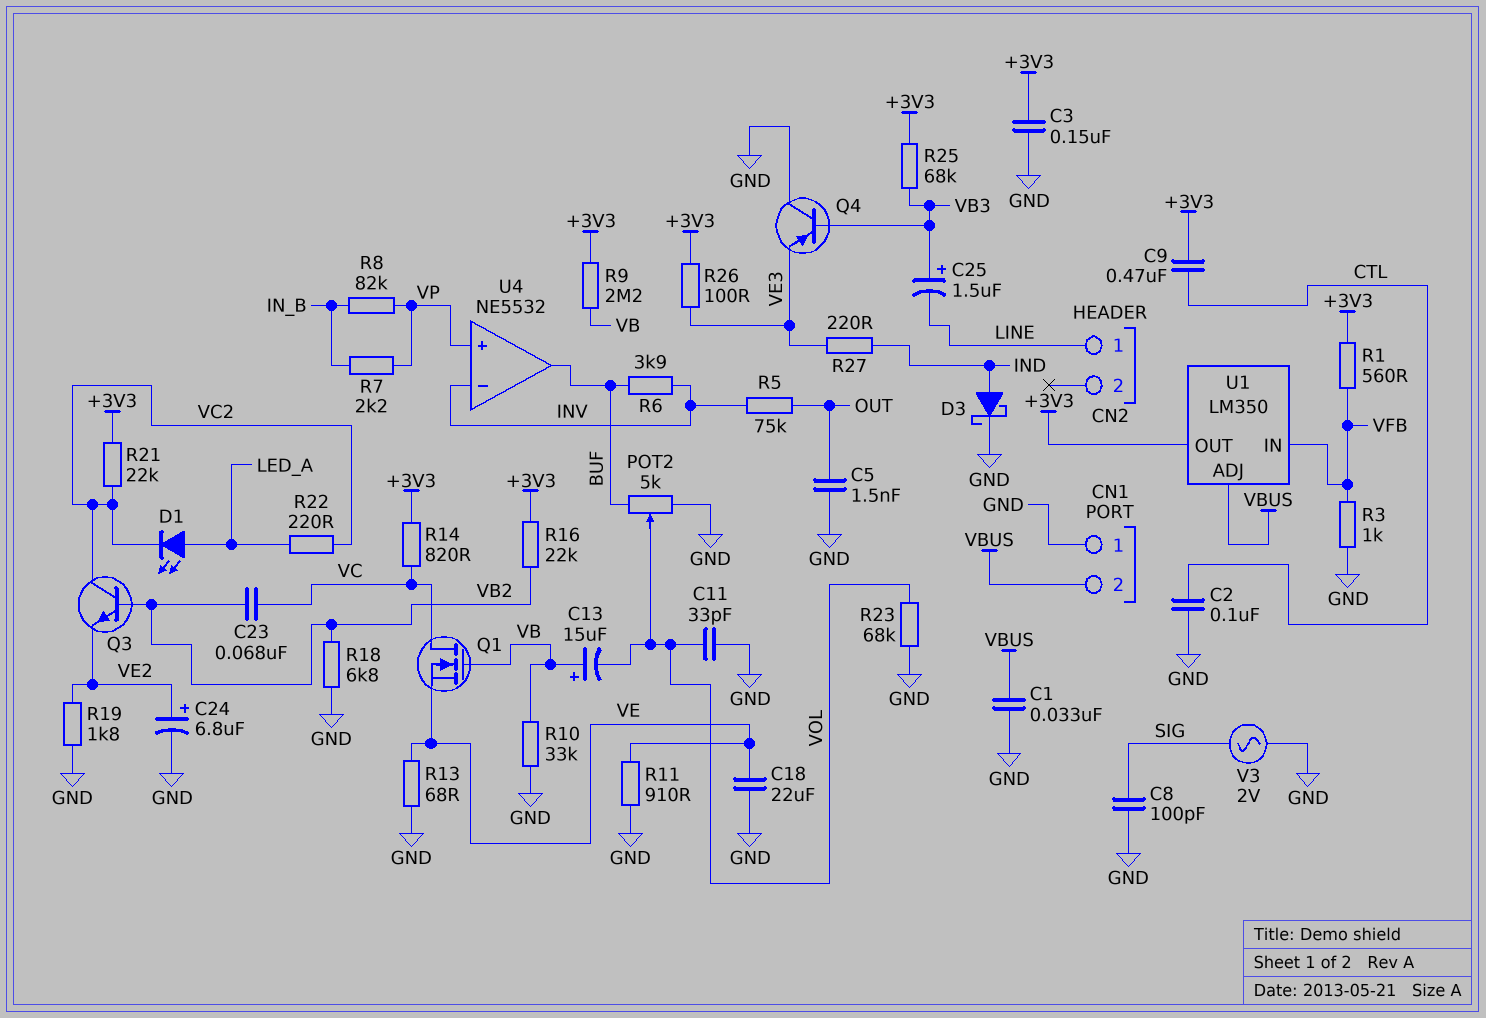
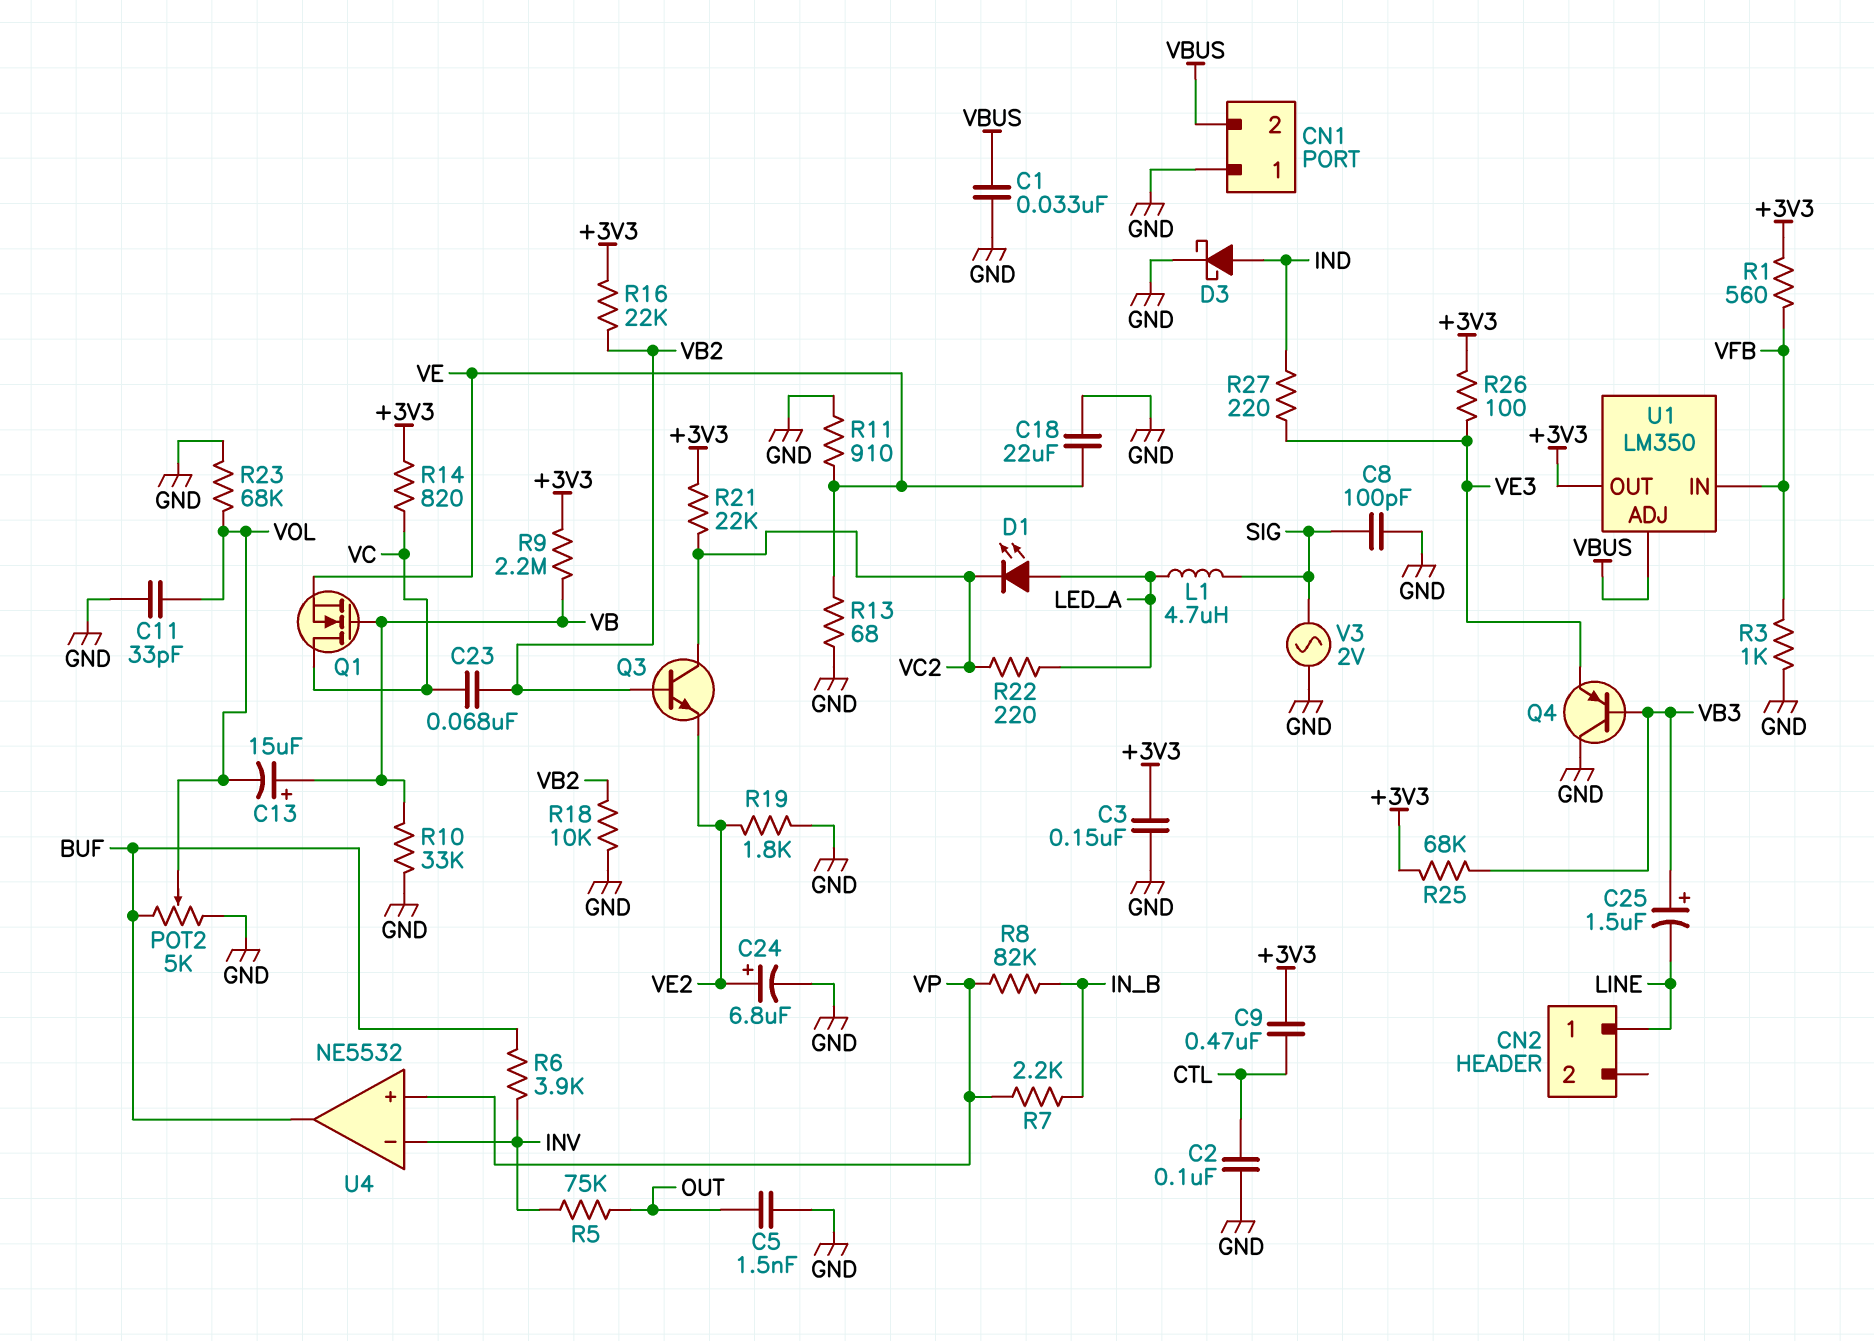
L1: none -> 4.7uH (LED_A, SIG)
R18: 6.8k (GND, VB2) -> 10k (GND, VB2)

